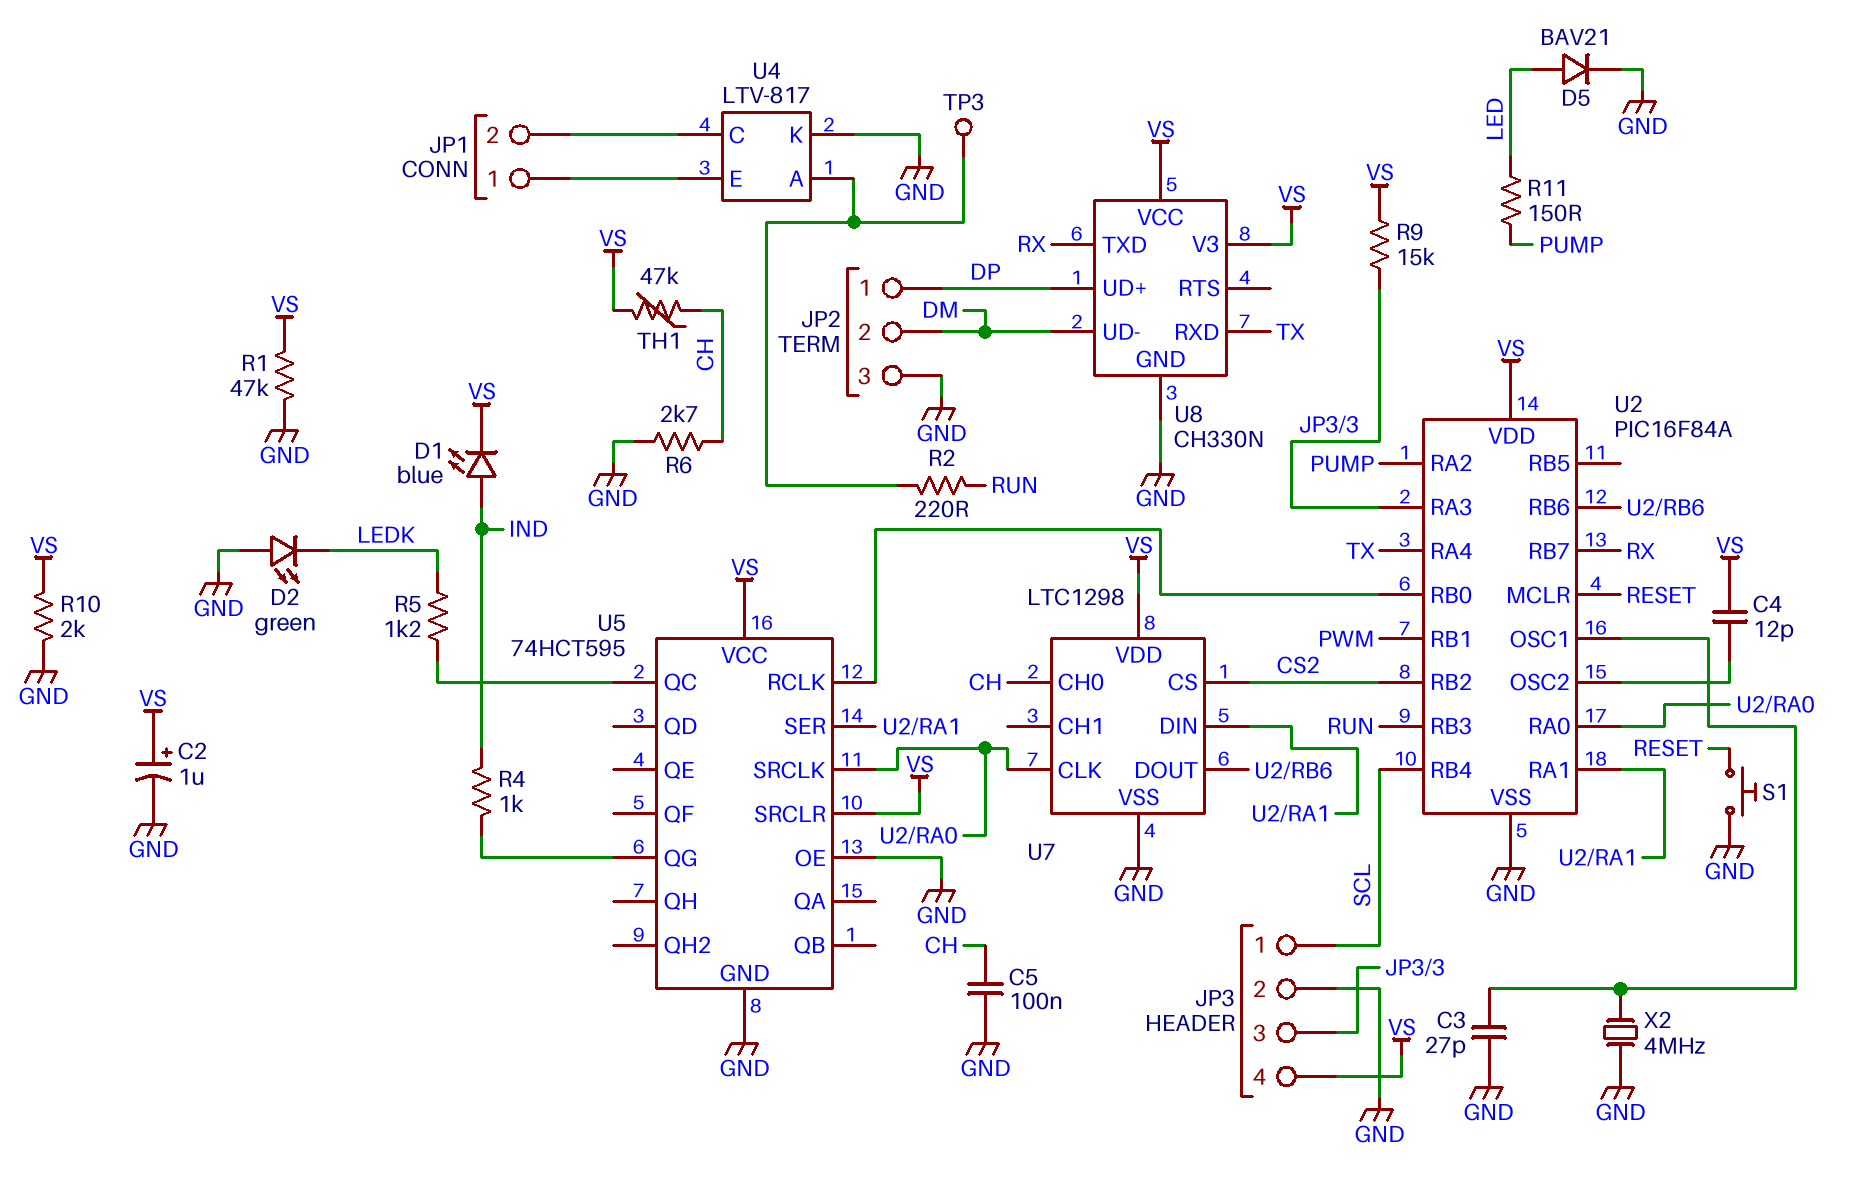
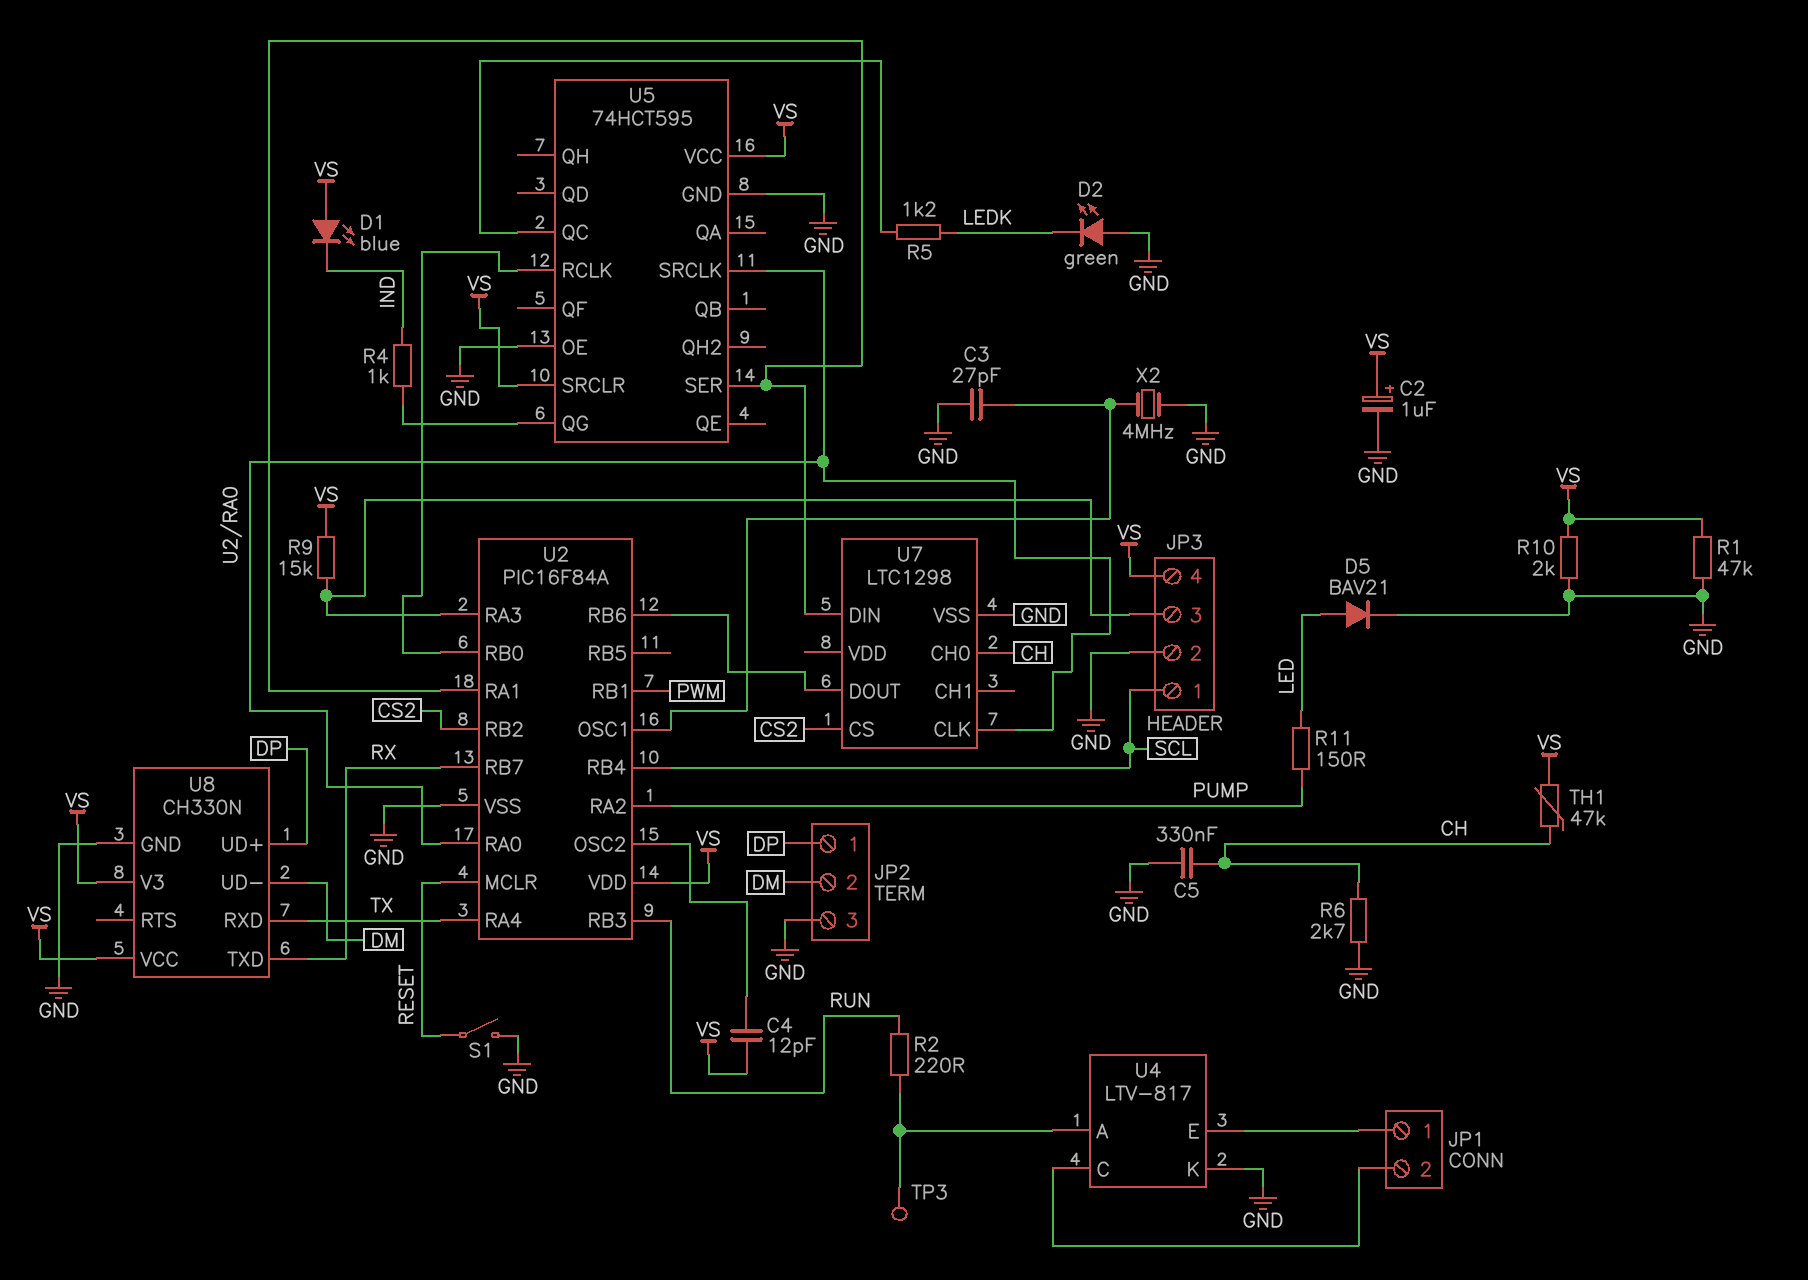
C5: 100nF (CH, GND) -> 330nF (CH, GND)
D1: LED blue (A IND, K VS) -> LED blue (A VS, K IND)
S1: button (GND, RESET) -> switch (GND, RESET)
U7 pin VDD: VS -> none

